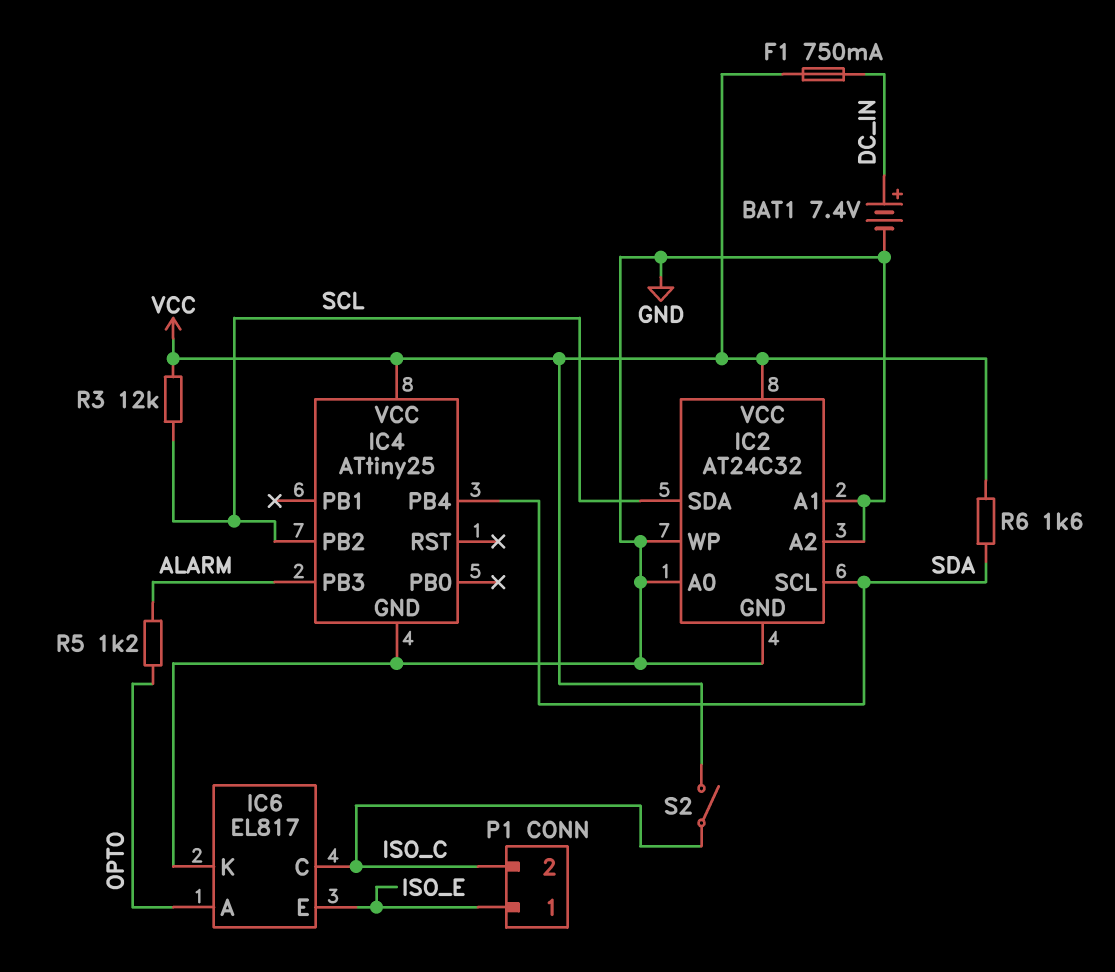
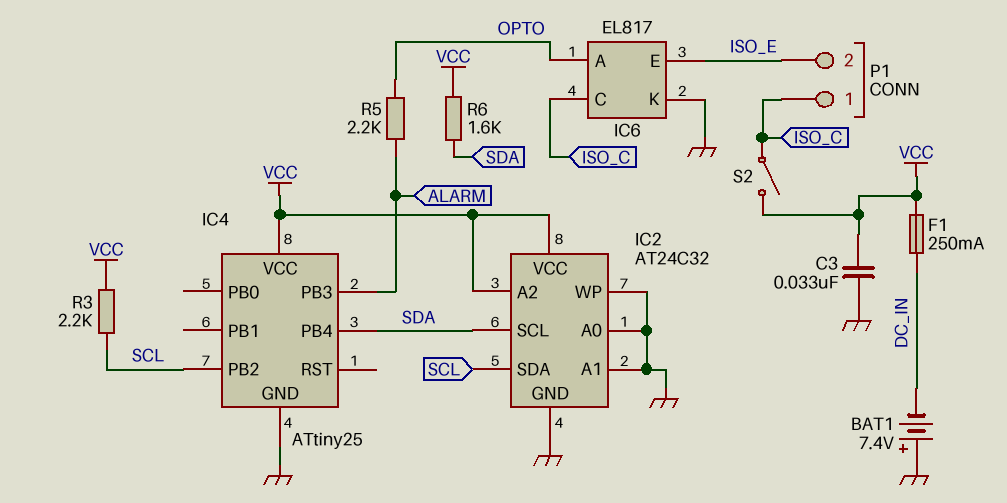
BAT1: 7.4V (plus DC_IN, minus GND) -> 7.4V (plus GND, minus DC_IN)
C3: none -> 33nF (GND, VCC)
F1: 750mA (DC_IN, VCC) -> 250mA (DC_IN, VCC)
IC2 pin A2: GND -> VCC
P1 pin 1: ISO_E -> ISO_C
P1 pin 2: ISO_C -> ISO_E
R3: 12k (SCL, VCC) -> 2.2k (SCL, VCC)
R5: 1.2k (ALARM, OPTO) -> 2.2k (ALARM, OPTO)

